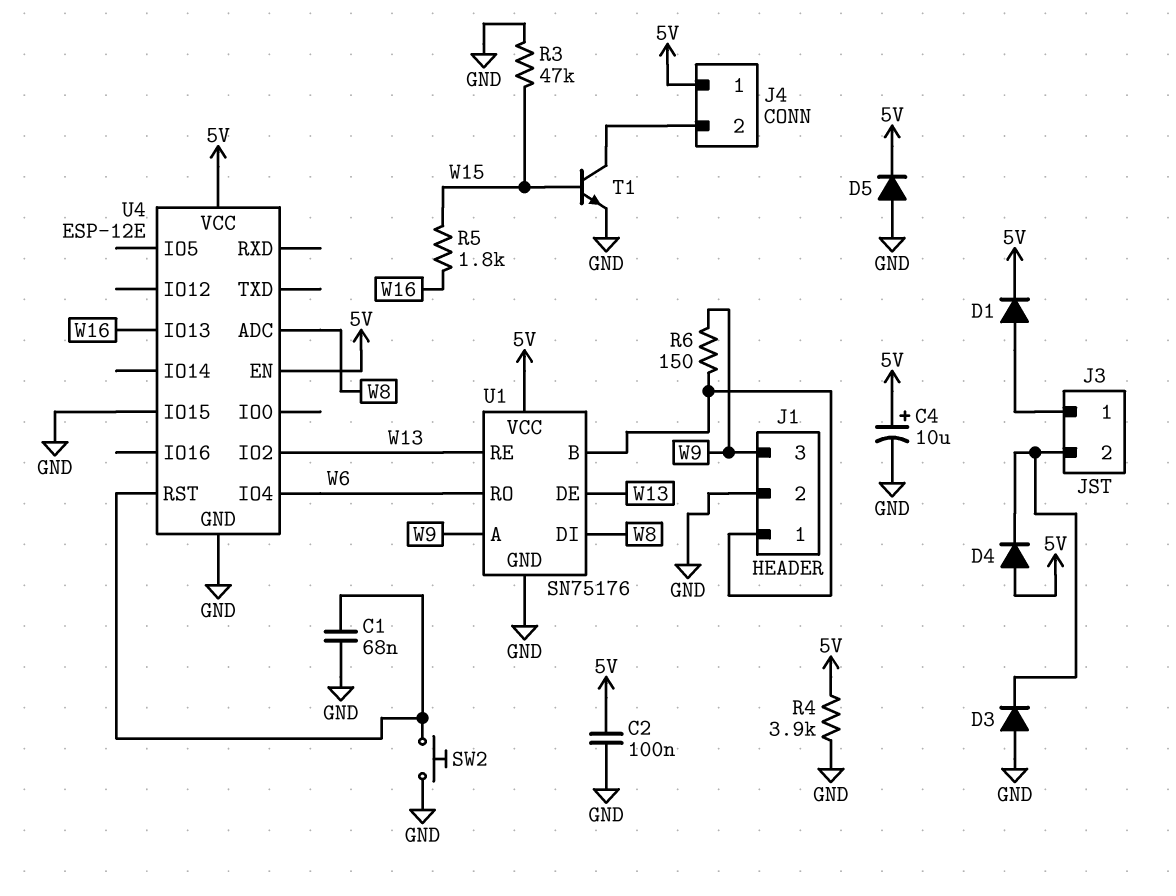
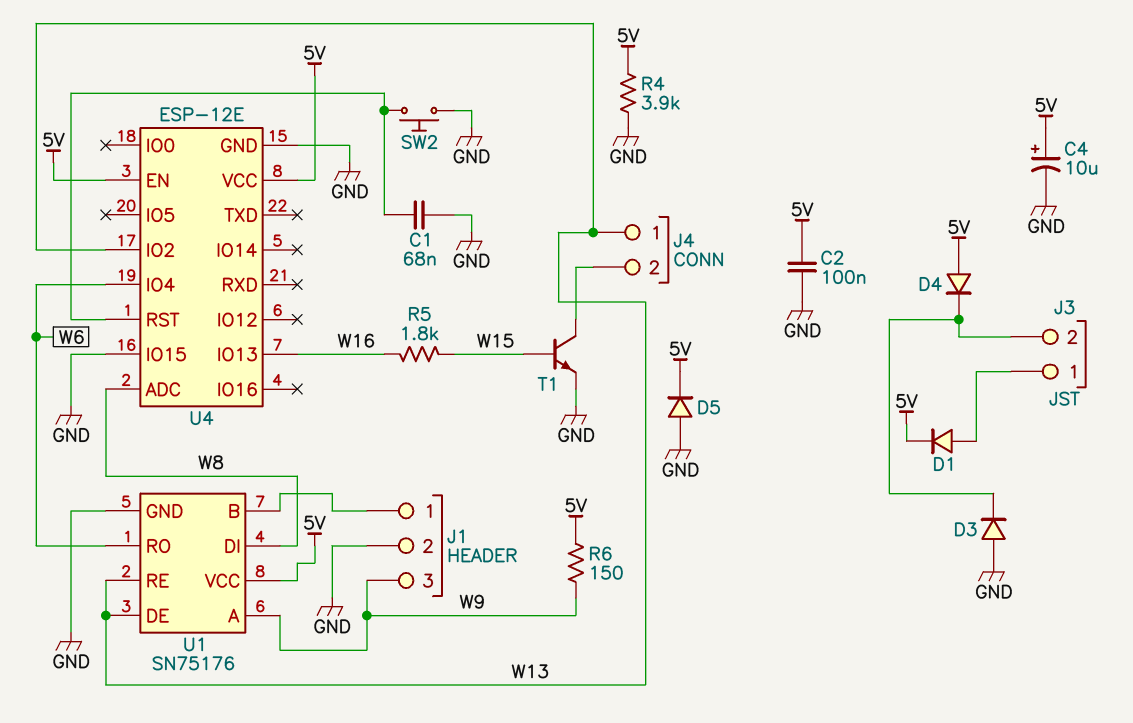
J4 pin 1: 5V -> W13
R3: 47k (GND, W15) -> none
R6: 150 (J1/1, W9) -> 150 (5V, W9)

